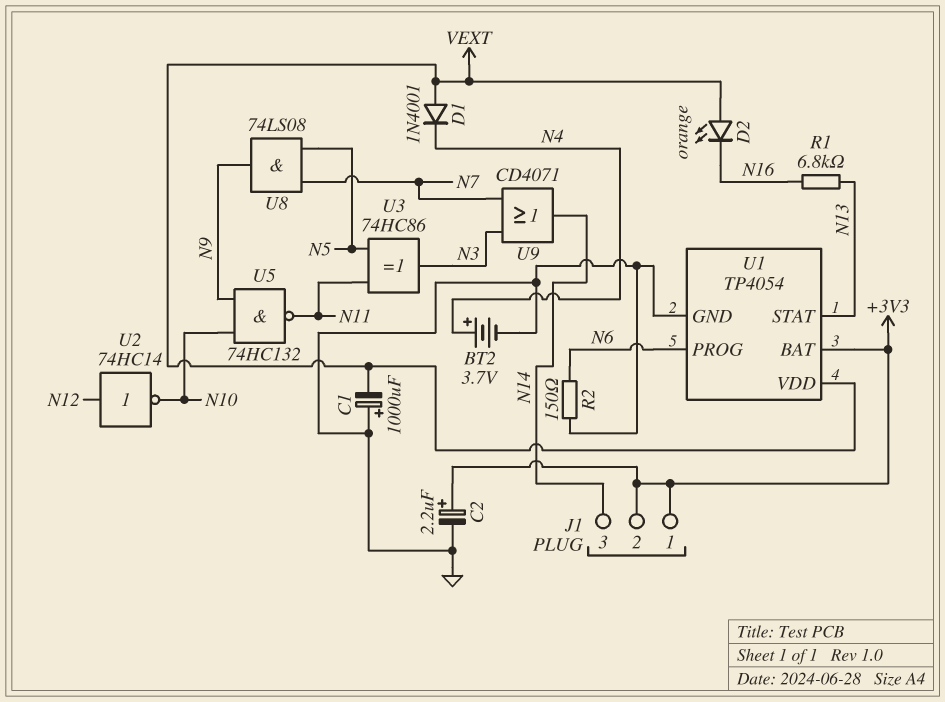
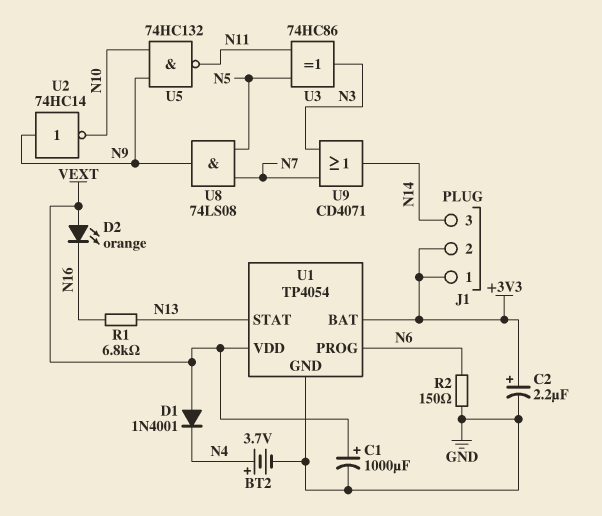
C1: 1000uF (plus GND, minus VEXT) -> 1000uF (plus VEXT, minus GND)
U2: NOT 74HC14 (in N12, out N10) -> NOT 74HC14 (in N9, out N10)

